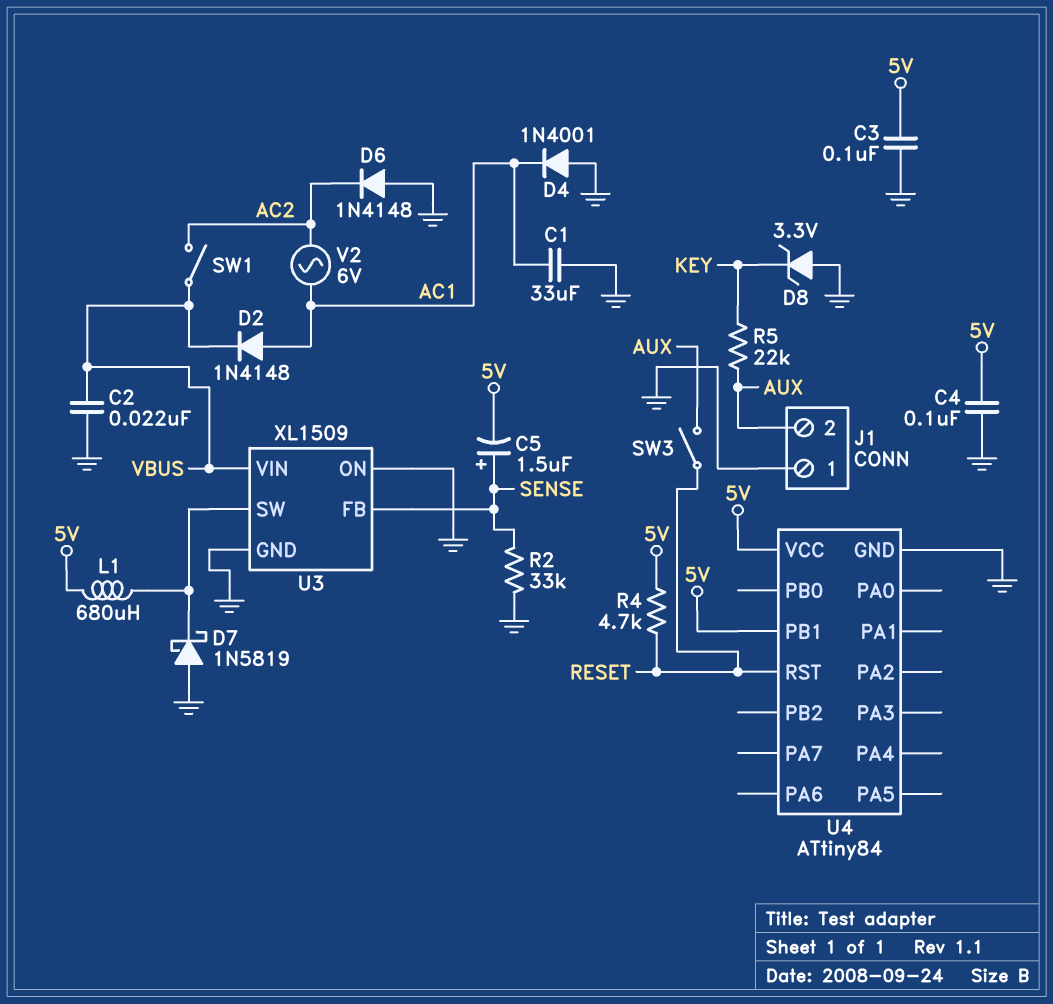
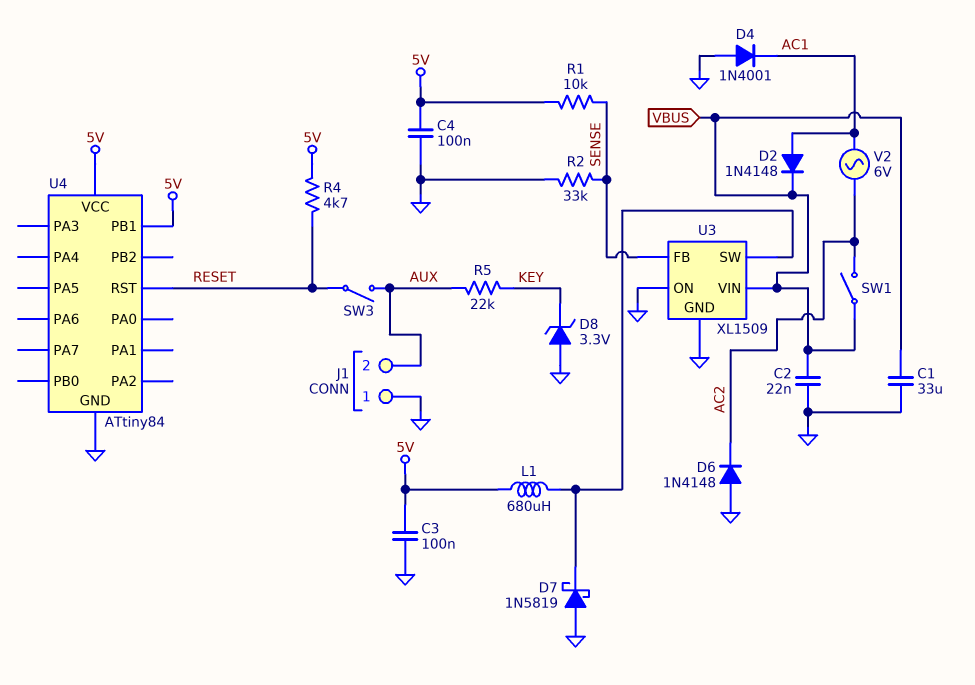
C1: 33uF (AC1, GND) -> 33uF (GND, VBUS)
C5: 1.5uF (plus SENSE, minus 5V) -> none
R1: none -> 10k (5V, SENSE)

